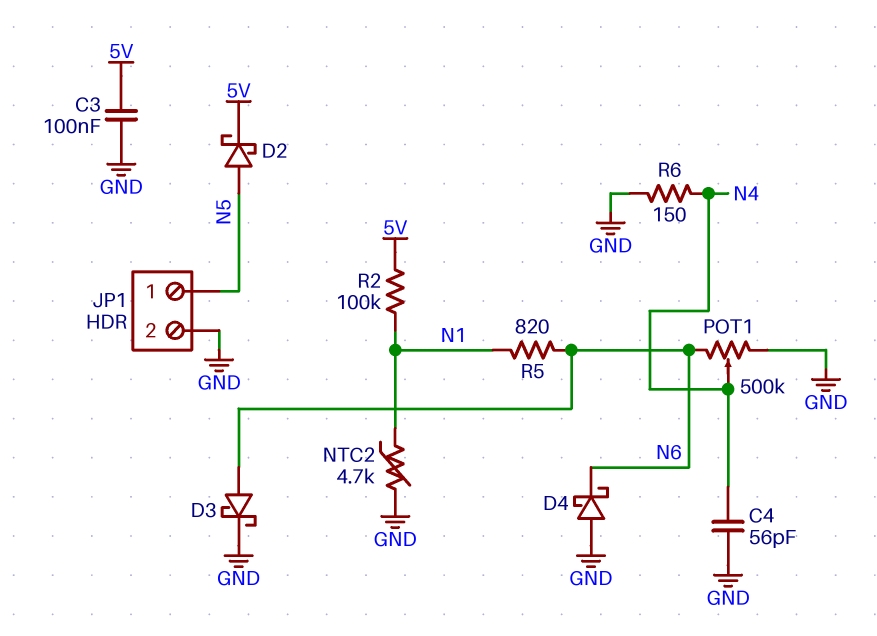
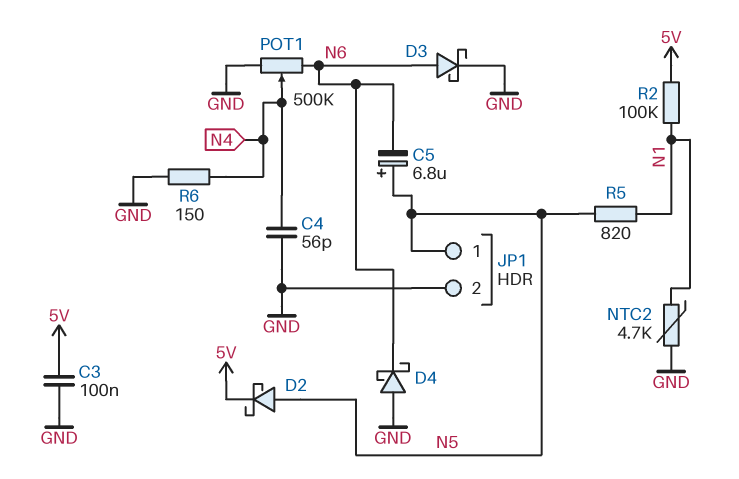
C5: none -> 6.8uF (plus N5, minus N6)
R5: 820 (N1, N6) -> 820 (N1, N5)

